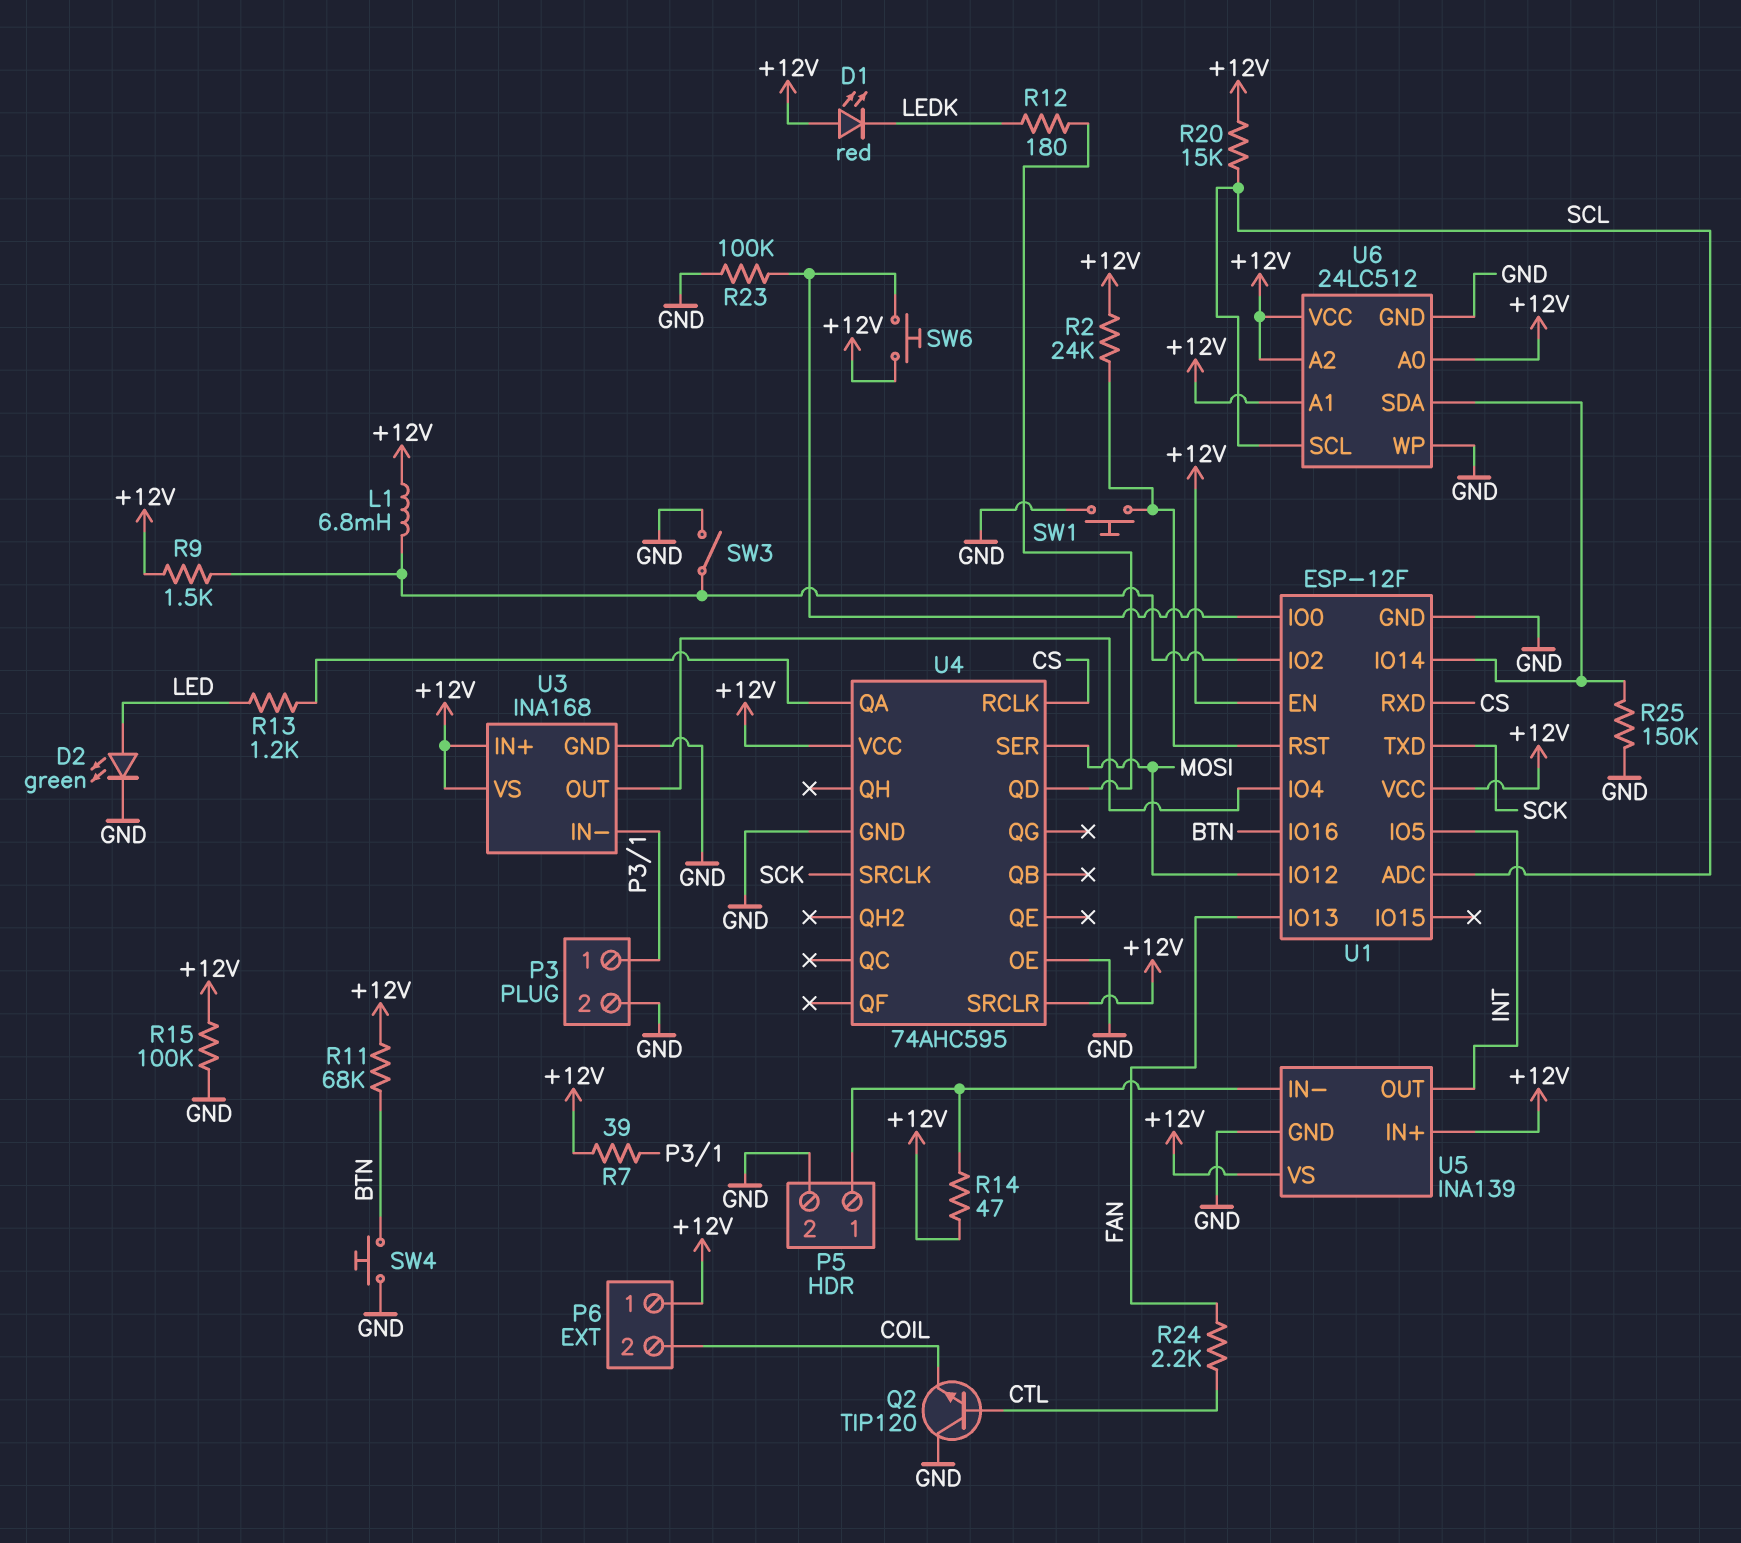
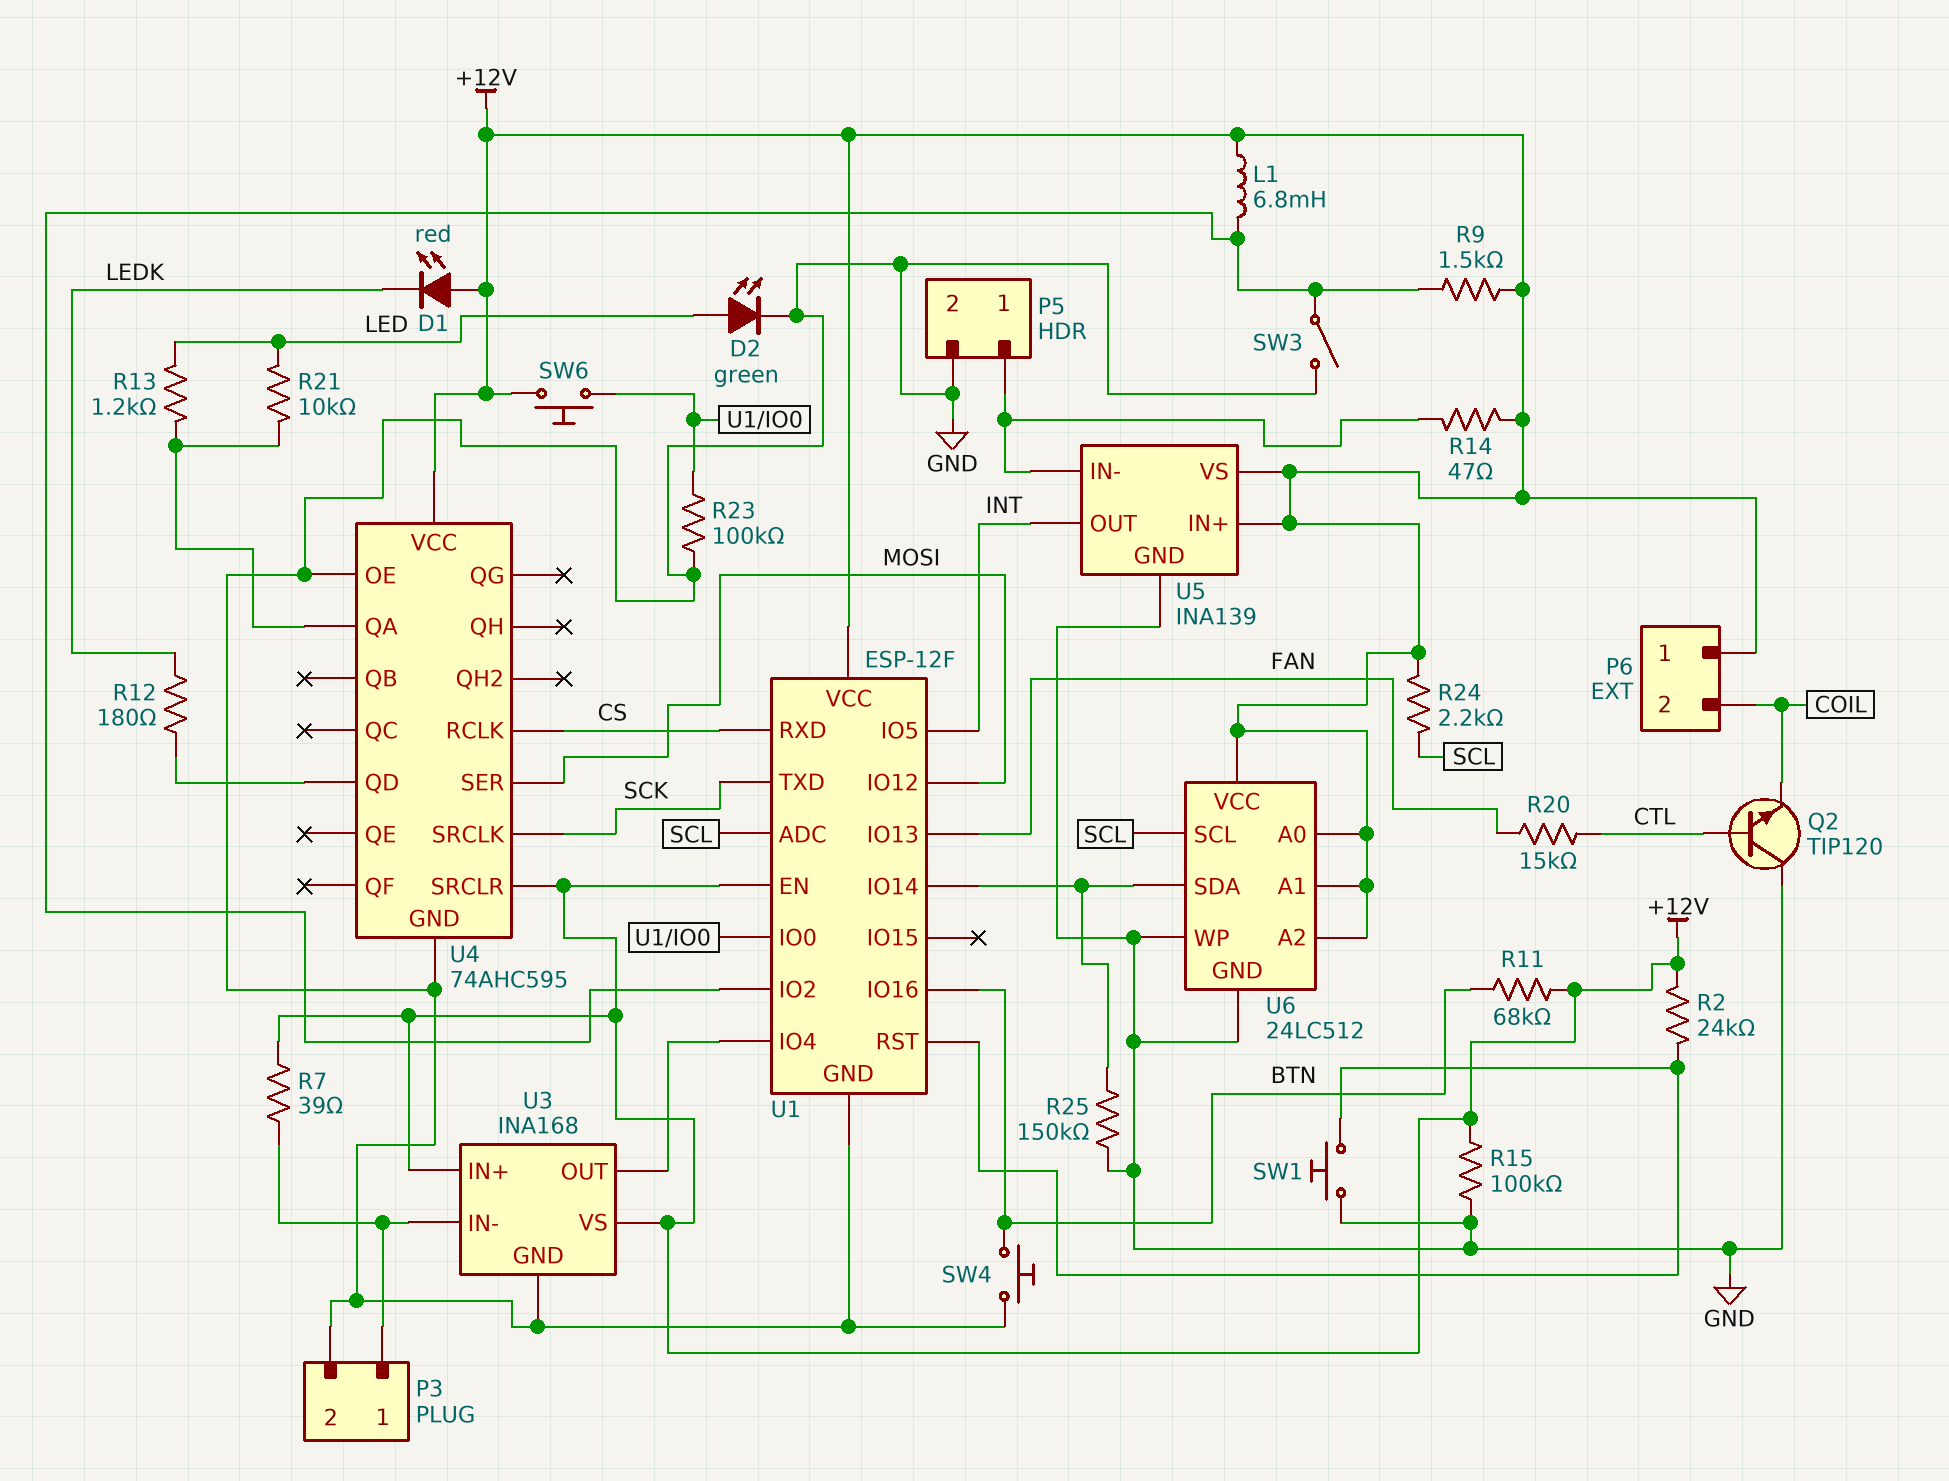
R20: 15k (+12V, SCL) -> 15k (CTL, FAN)
R21: none -> 10k (LED, U4/QA)
R24: 2.2k (CTL, FAN) -> 2.2k (+12V, SCL)

